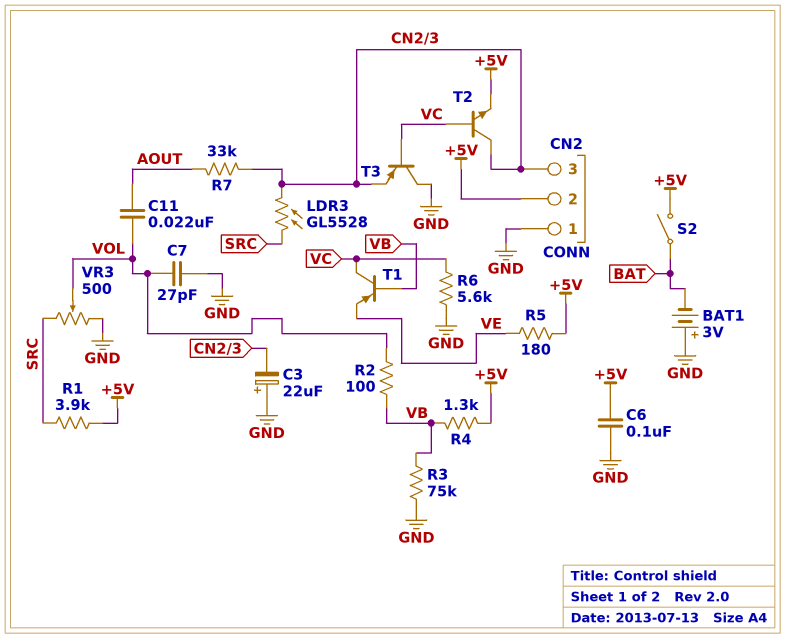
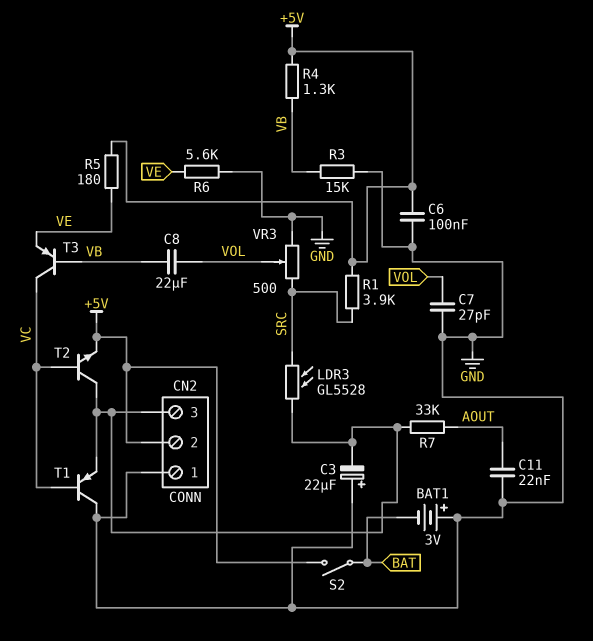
C8: none -> 22uF (VB, VOL)
C11: 22nF (AOUT, VOL) -> 22nF (AOUT, GND)
R2: 100 (VB, VOL) -> none
R3: 75k (GND, VB) -> 15k (GND, VB)
R6: 5.6k (GND, VC) -> 5.6k (GND, VE)
T1: PNP (B VB, C VC, E VE) -> PNP (B VC, C GND, E CN2/3)
T3: PNP (B VC, C GND, E CN2/3) -> PNP (B VB, C VC, E VE)

